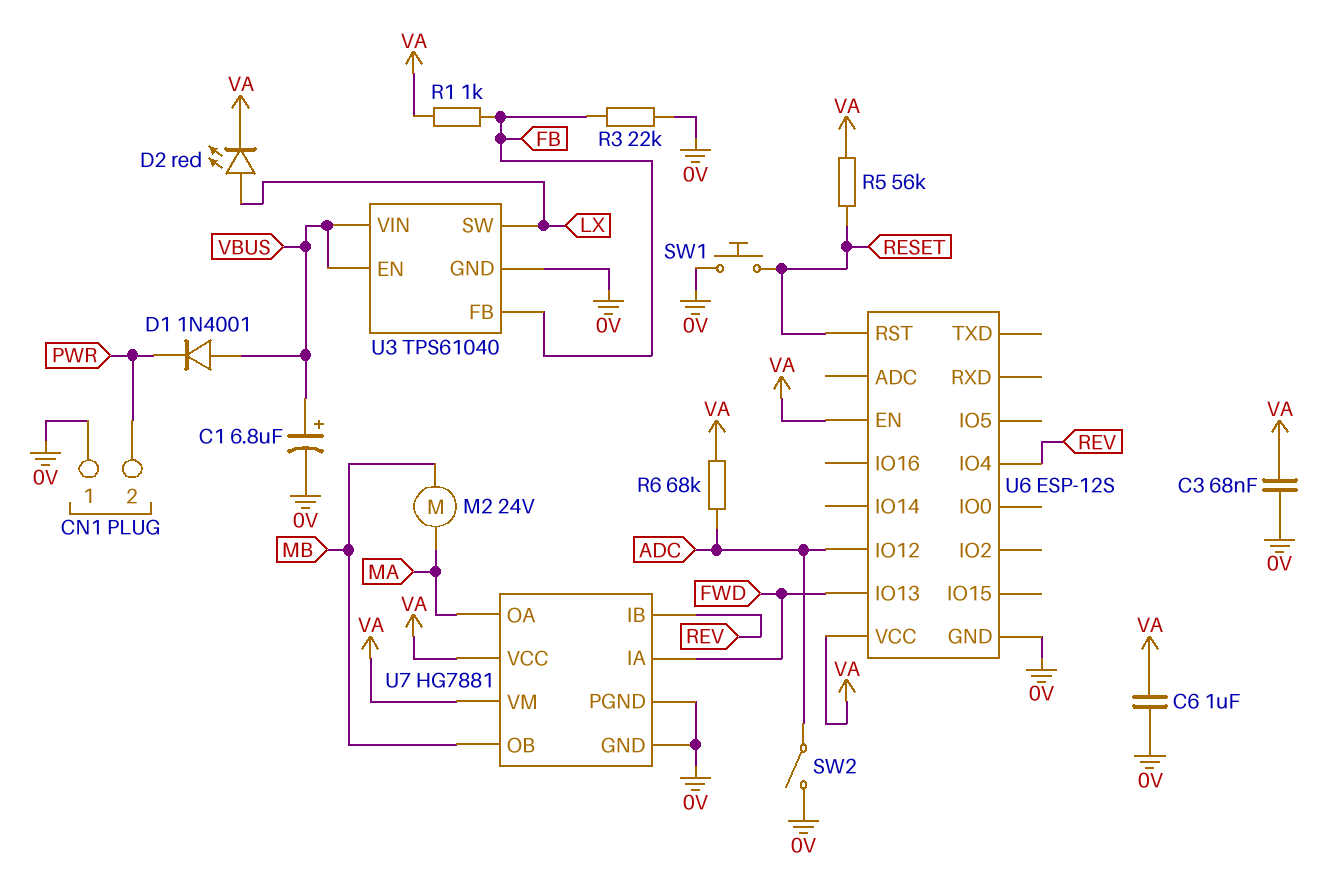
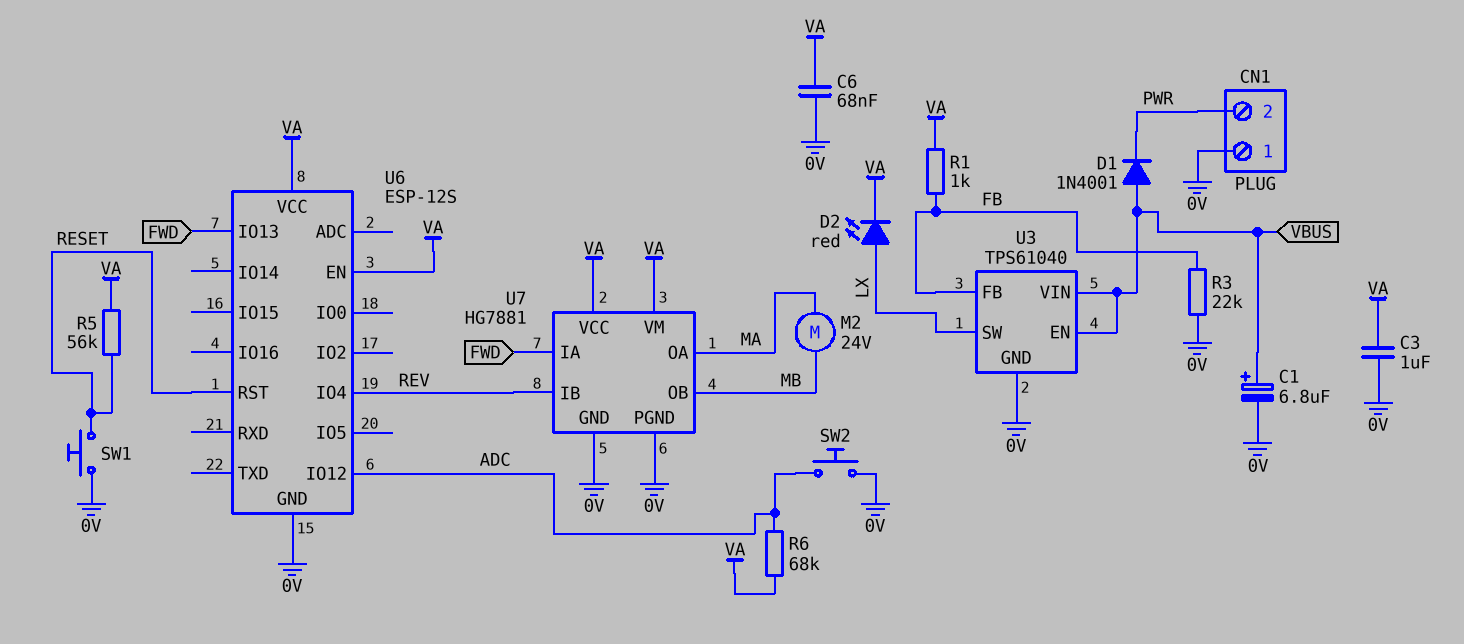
C3: 68nF (0V, VA) -> 1uF (0V, VA)
C6: 1uF (0V, VA) -> 68nF (0V, VA)
SW2: switch (0V, ADC) -> button (0V, ADC)

